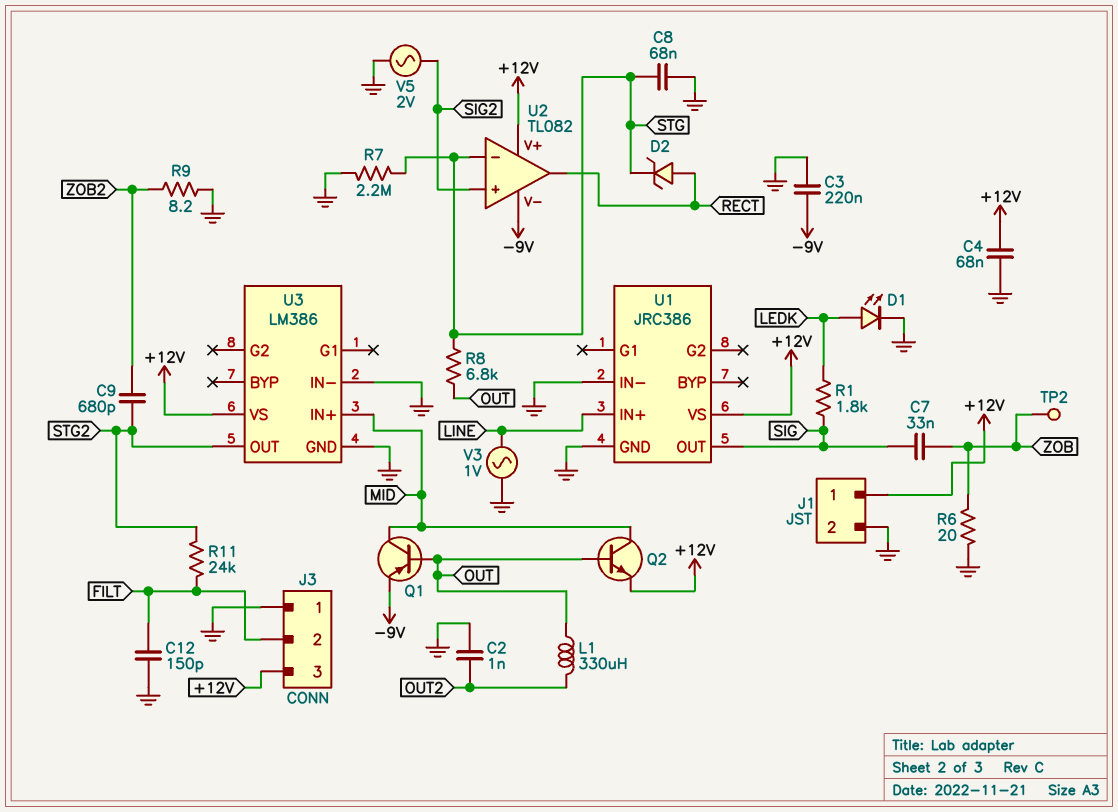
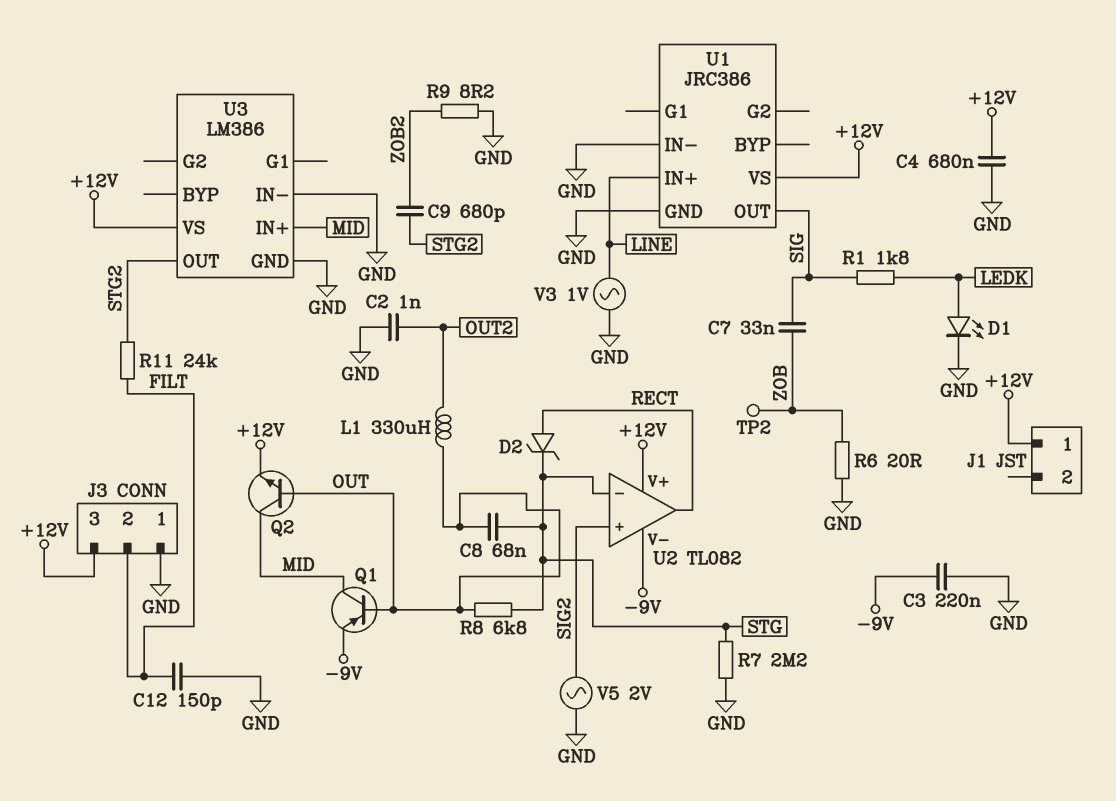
C4: 68nF (+12V, GND) -> 680nF (+12V, GND)
C8: 68nF (GND, STG) -> 68nF (OUT, STG)
J1 pin 2: GND -> none

